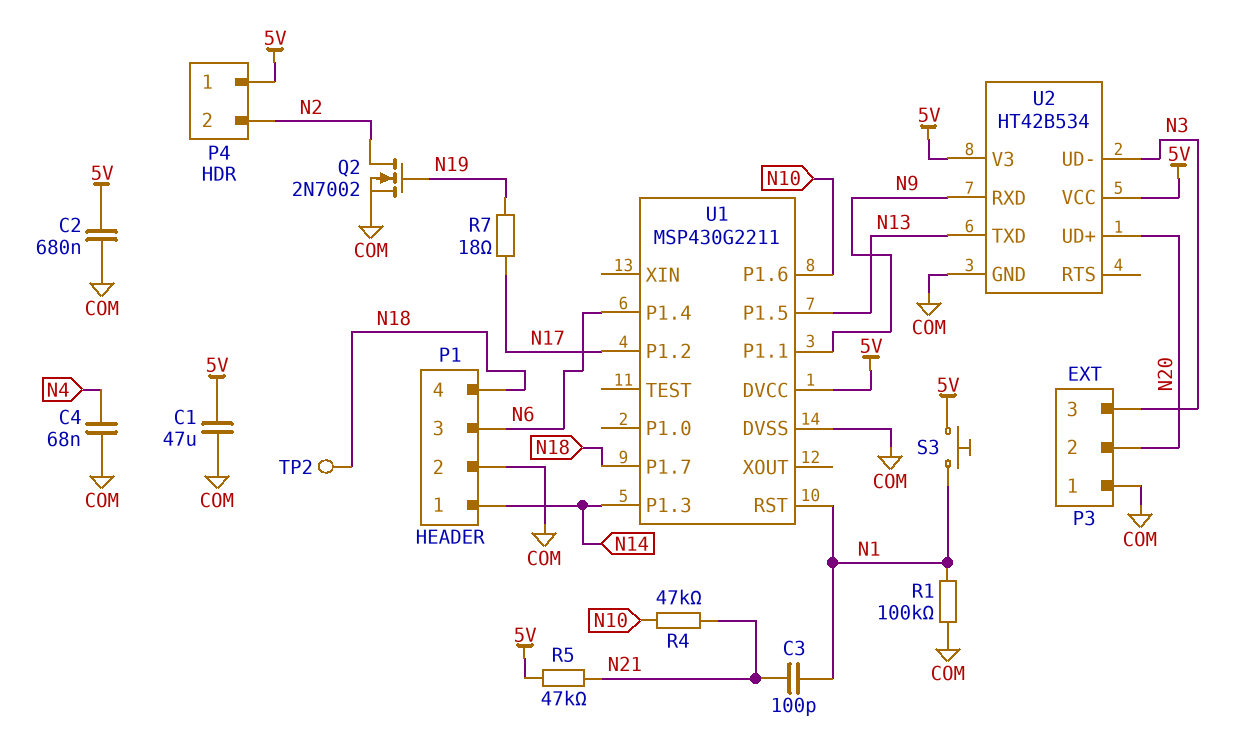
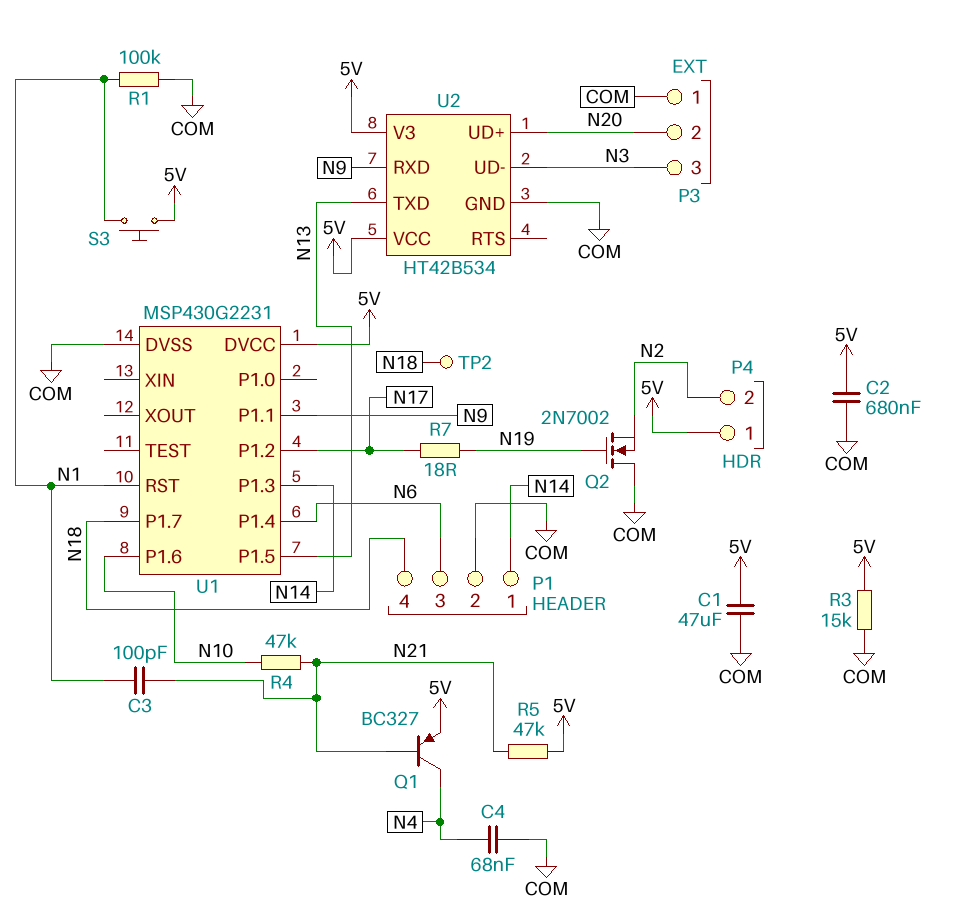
Q1: none -> PNP BC327 (B N21, C N4, E 5V)
Q2: NMOS 2N7002 (G N19, D N2, S COM) -> NMOS 2N7002 (G N19, D COM, S N2)
R3: none -> 15k (5V, COM)
U1: MSP430G2211 -> MSP430G2231

